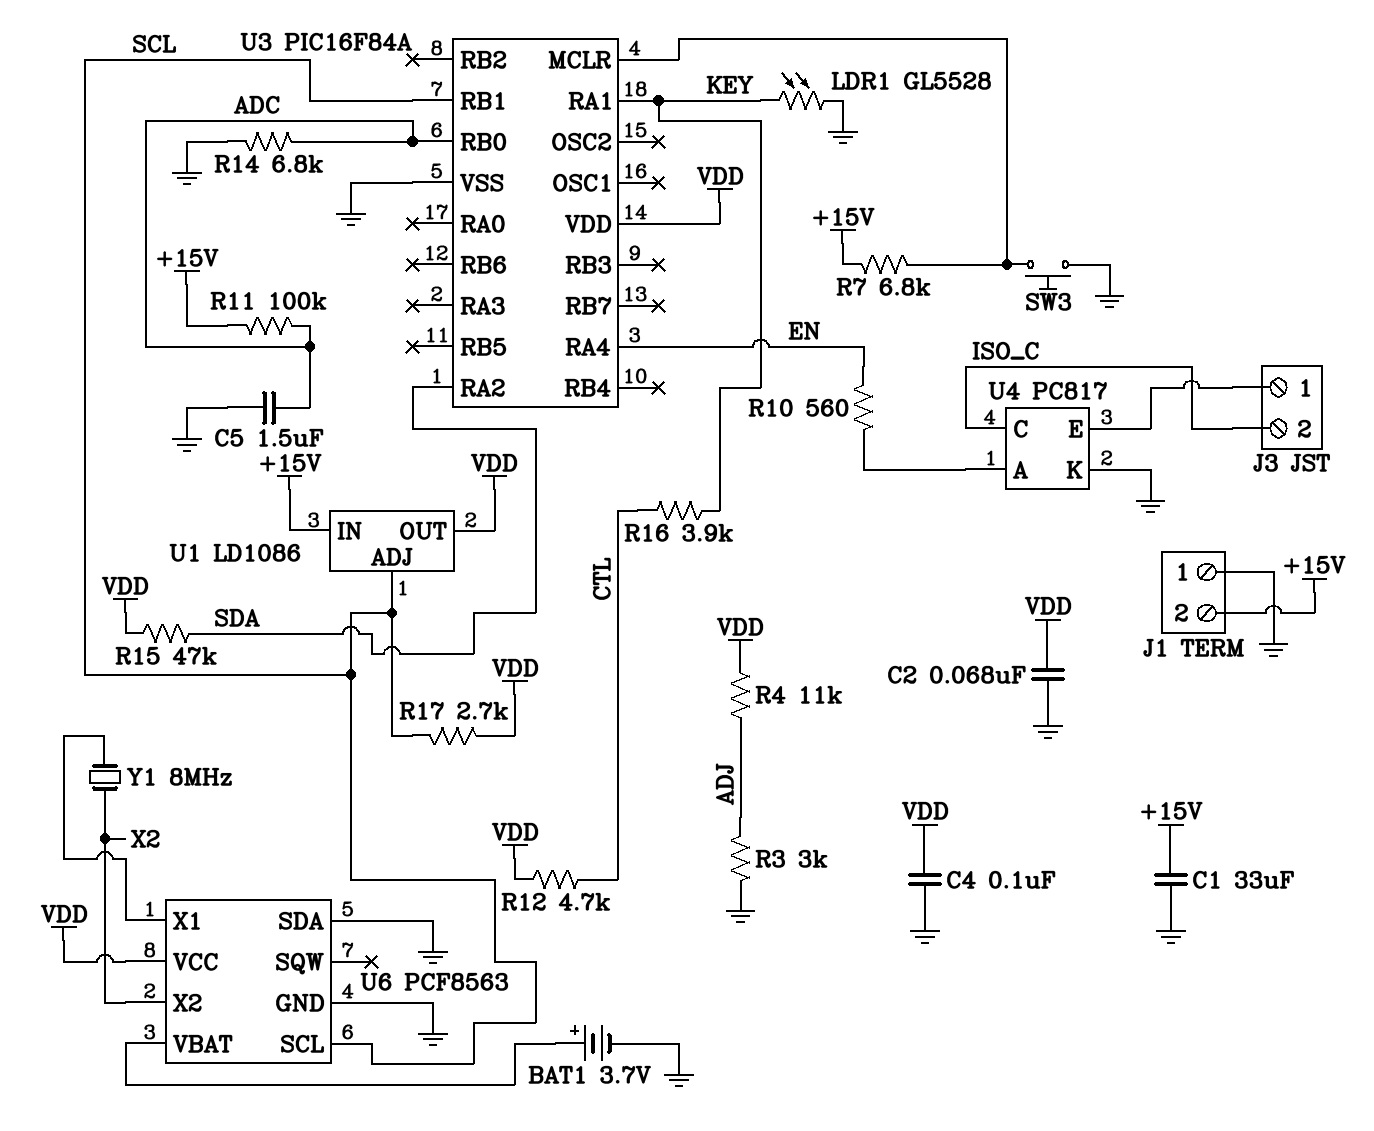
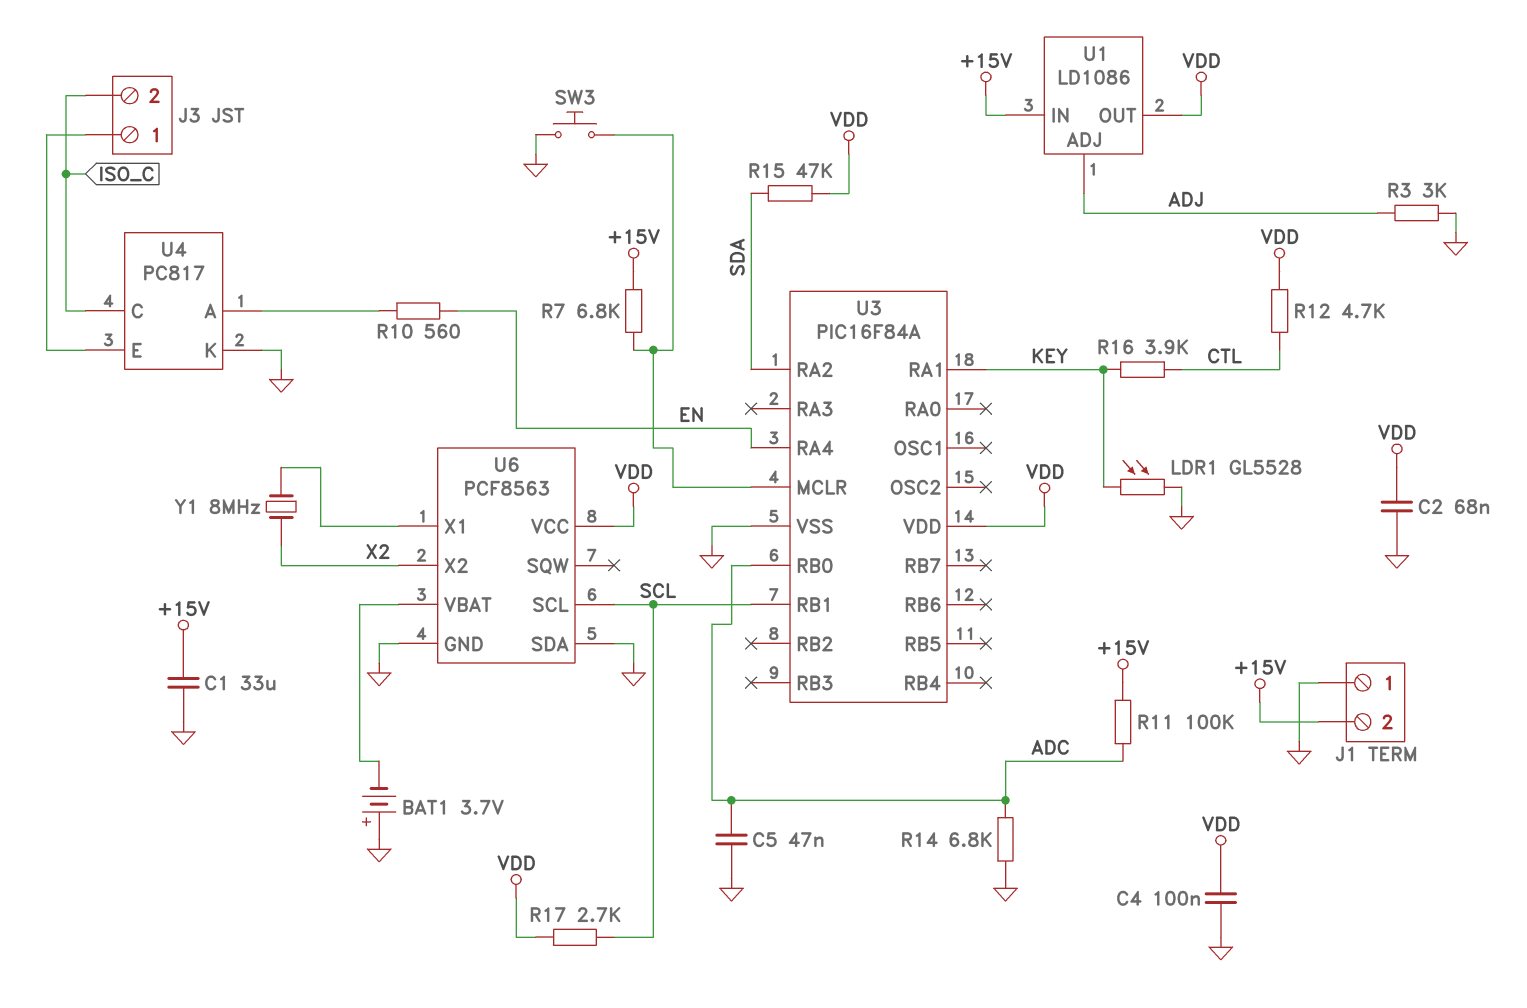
BAT1: 3.7V (plus U6/VBAT, minus GND) -> 3.7V (plus GND, minus U6/VBAT)
C5: 1.5uF (ADC, GND) -> 47nF (ADC, GND)
R4: 11k (ADJ, VDD) -> none
U1 pin ADJ: SCL -> ADJ

